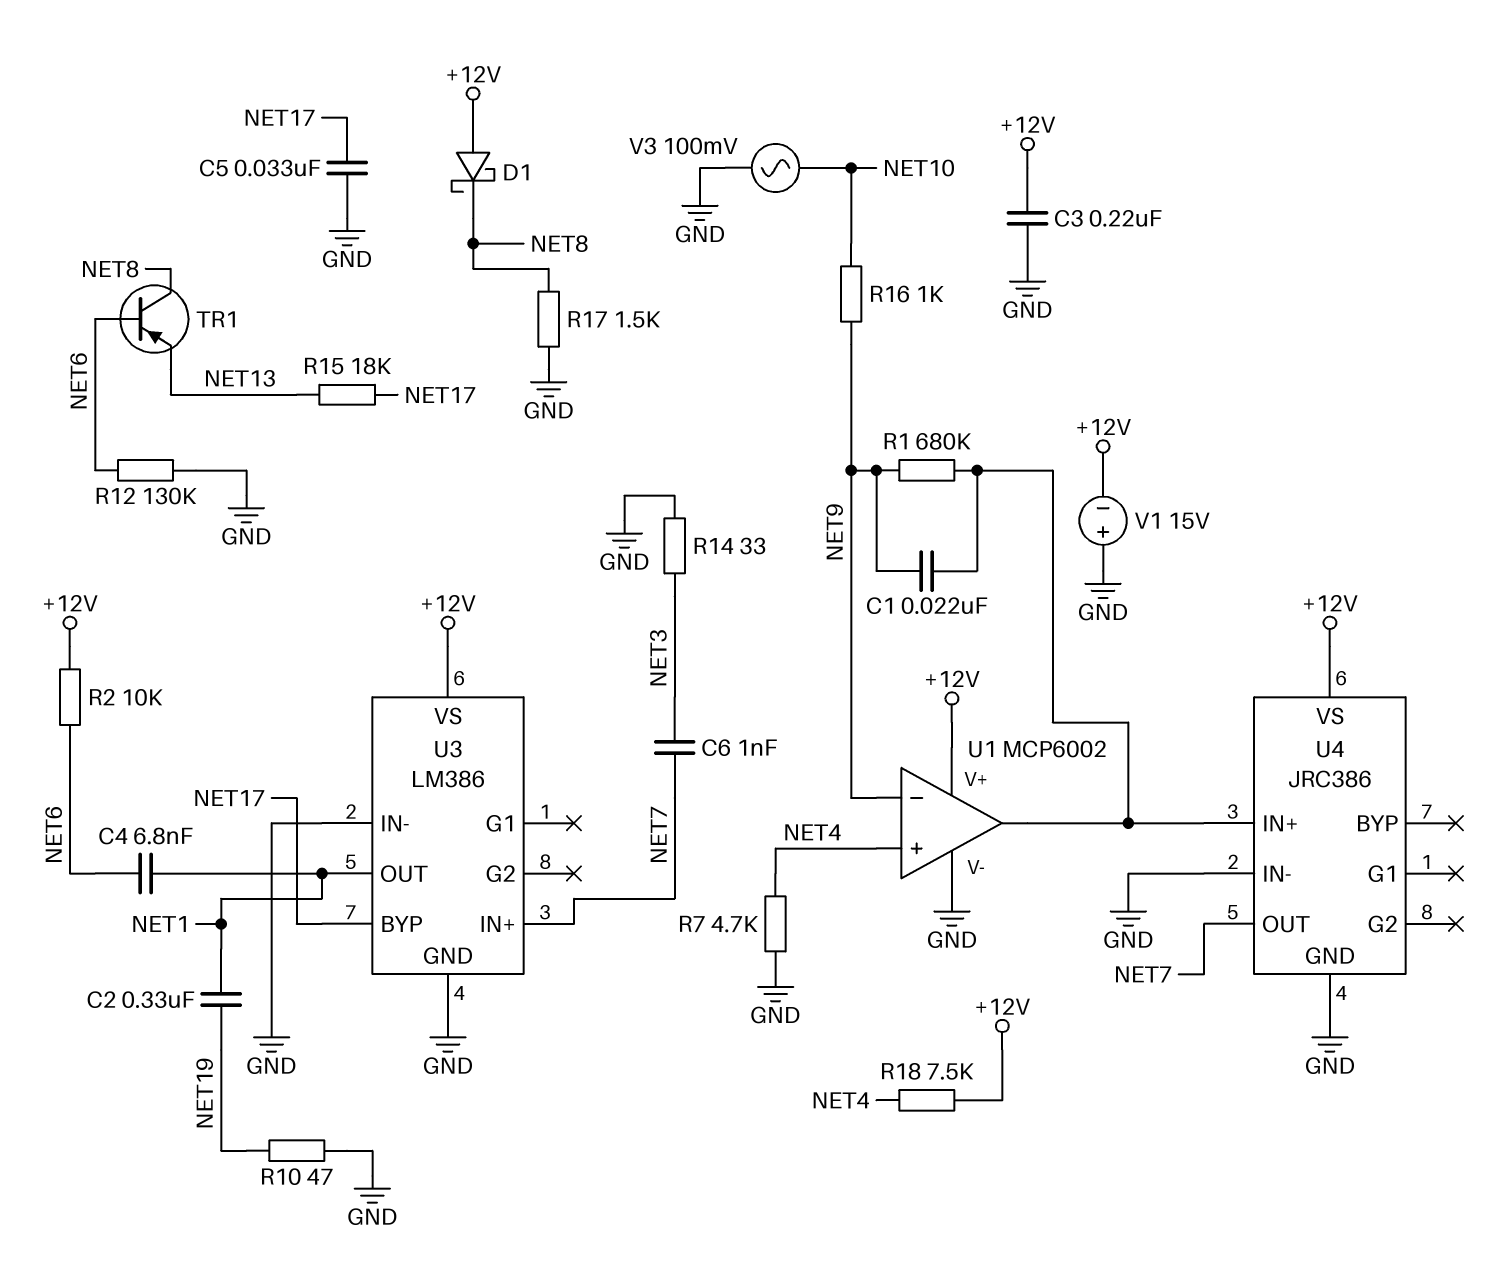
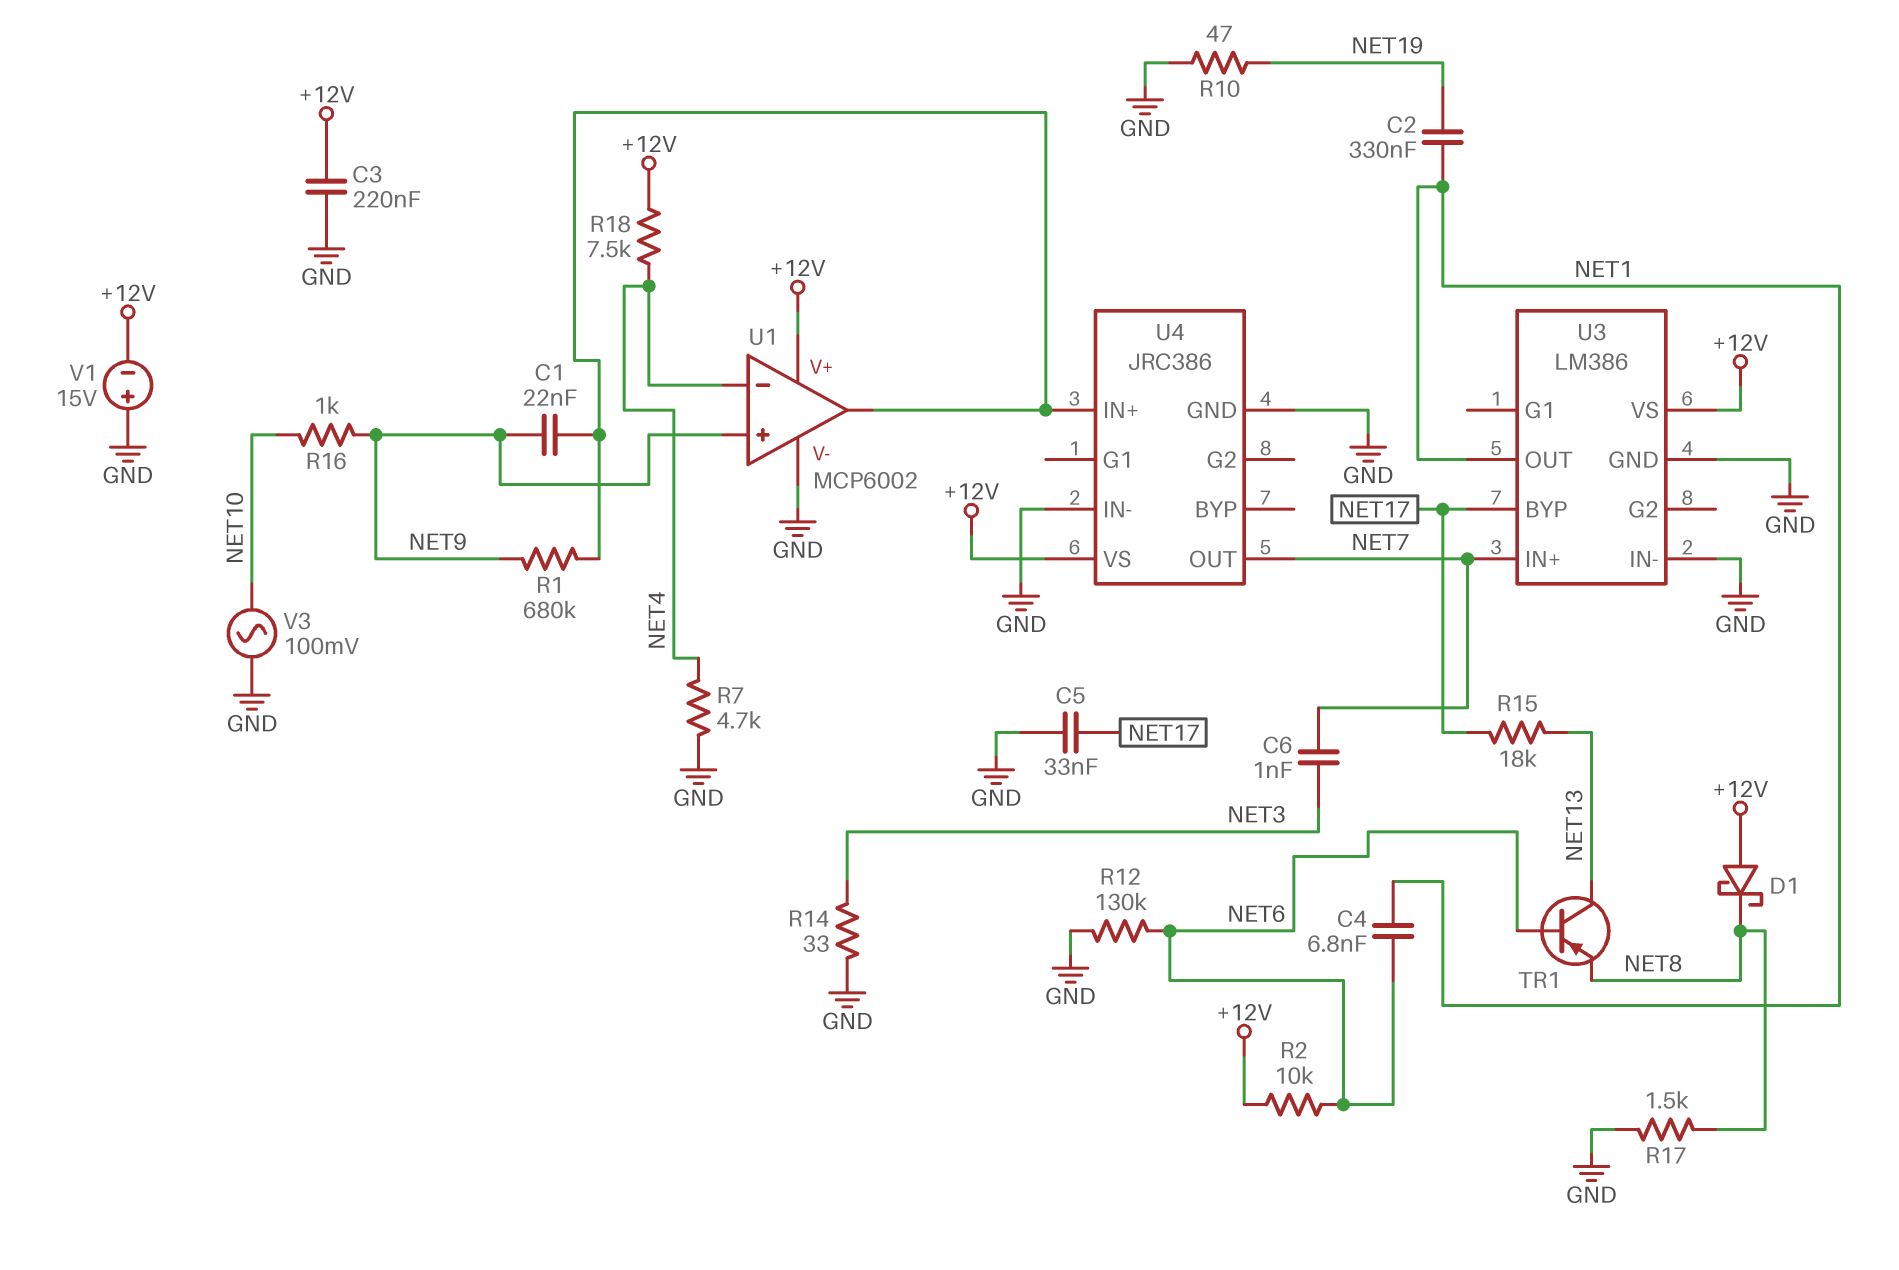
TR1: PNP (B NET6, C NET8, E NET13) -> PNP (B NET6, C NET13, E NET8)
U1 pin in+: NET4 -> NET9
U1 pin in-: NET9 -> NET4

